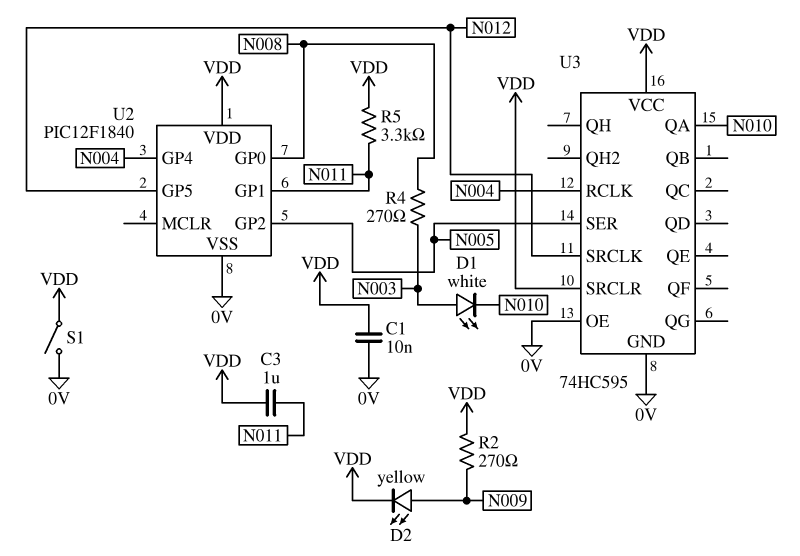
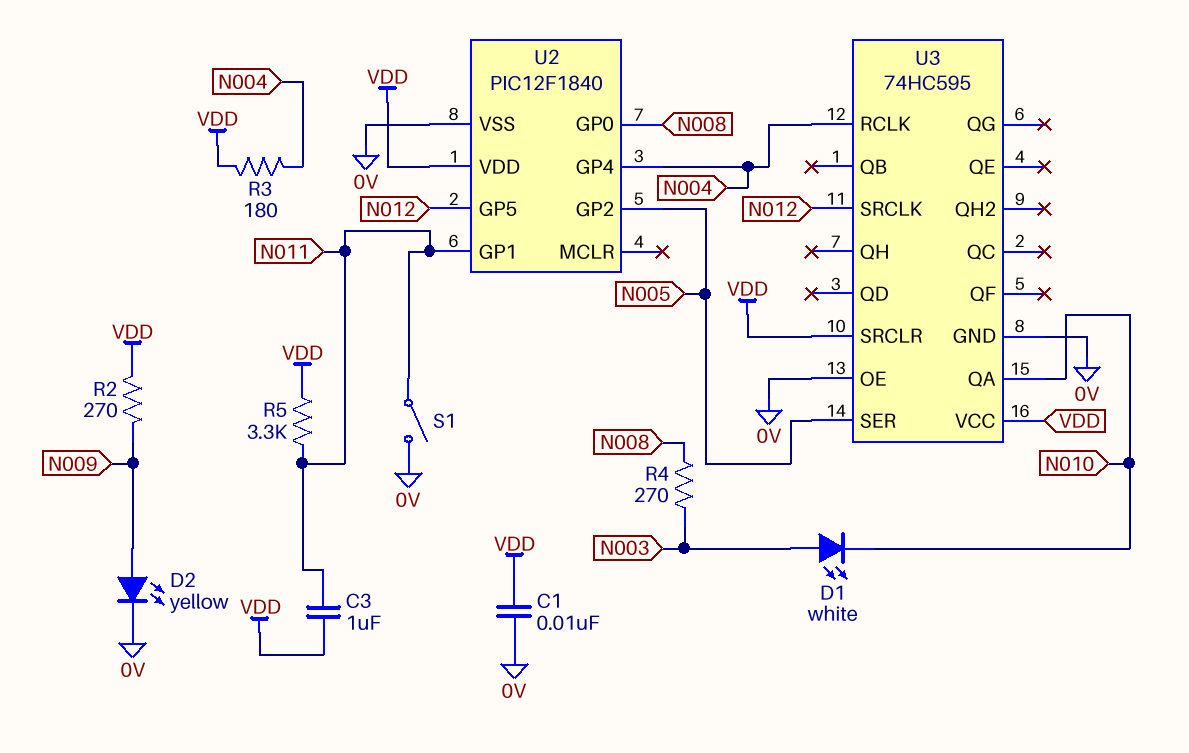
D2: LED yellow (A N009, K VDD) -> LED yellow (A N009, K 0V)
R3: none -> 180 (N004, VDD)
S1: switch (0V, VDD) -> switch (0V, N011)

